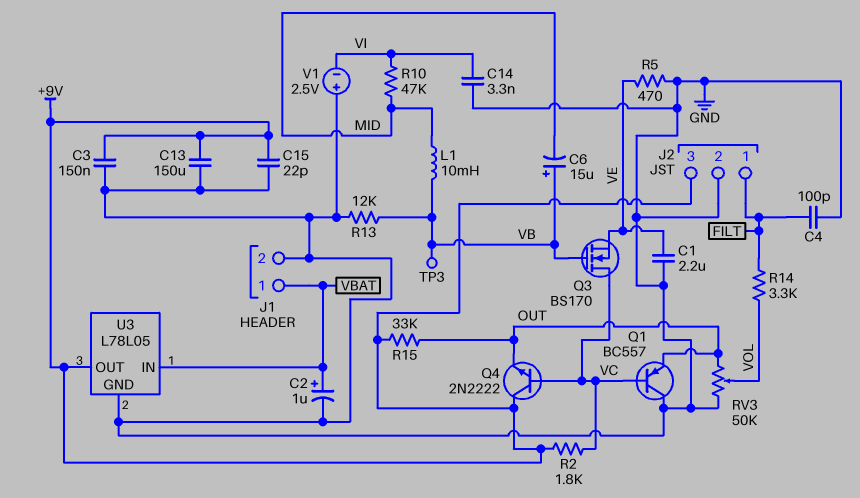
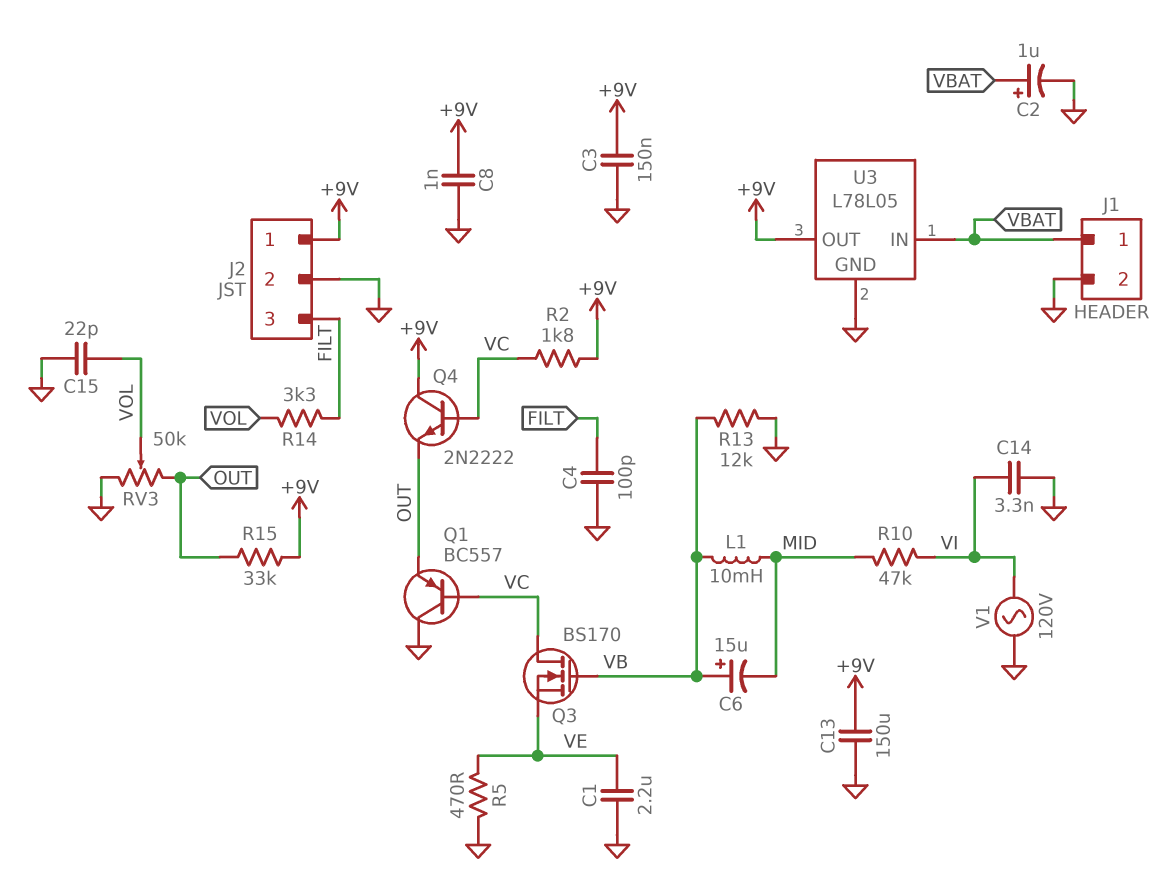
C8: none -> 1nF (+9V, GND)
C15: 22pF (+9V, GND) -> 22pF (GND, VOL)
J2 pin 1: FILT -> +9V
J2 pin 3: +9V -> FILT
TP3: test point (VB) -> none
V1: 2.5V (plus GND, minus VI) -> AC 120V (GND, VI)

